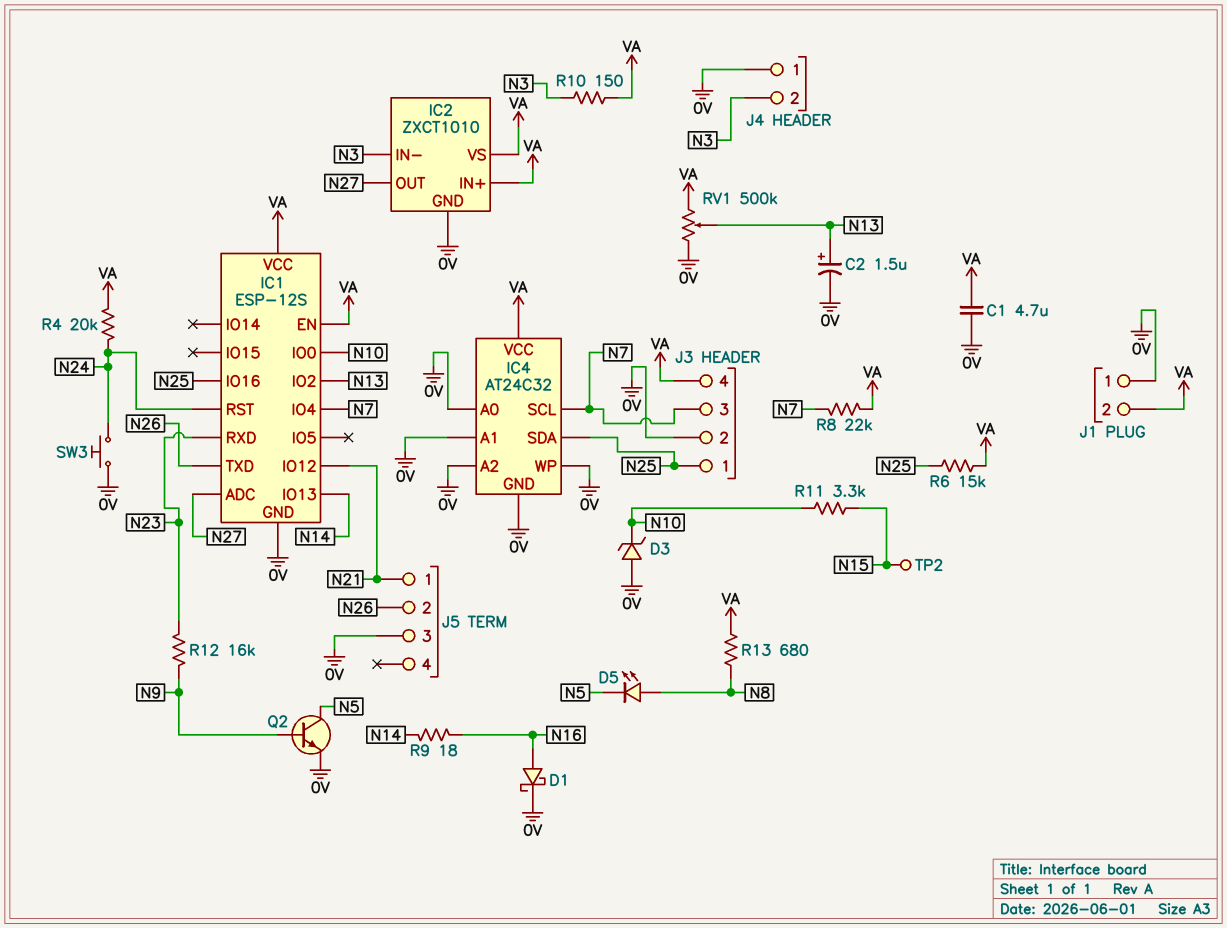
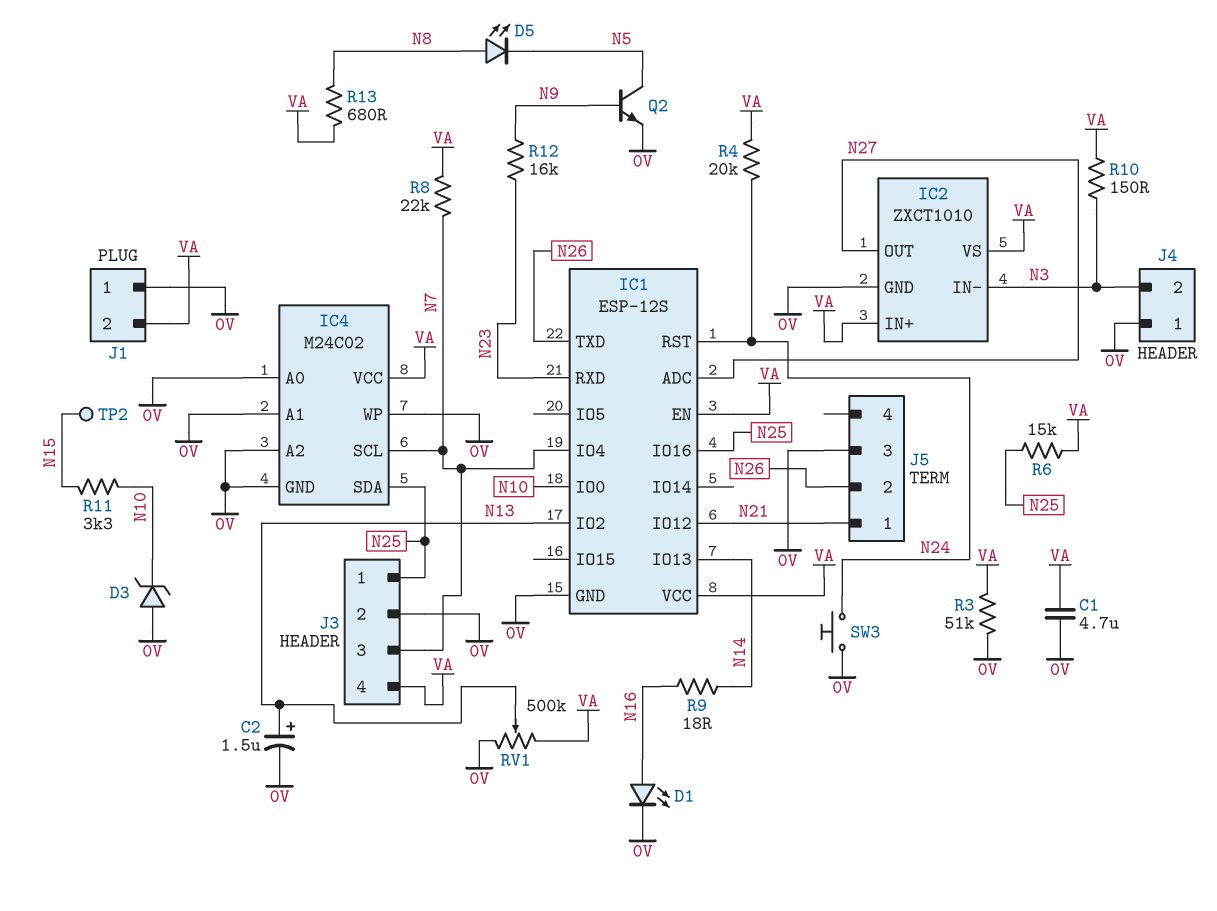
D1: schottky (A N16, K 0V) -> LED (A N16, K 0V)
IC4: AT24C32 -> M24C02
R3: none -> 51k (0V, VA)

